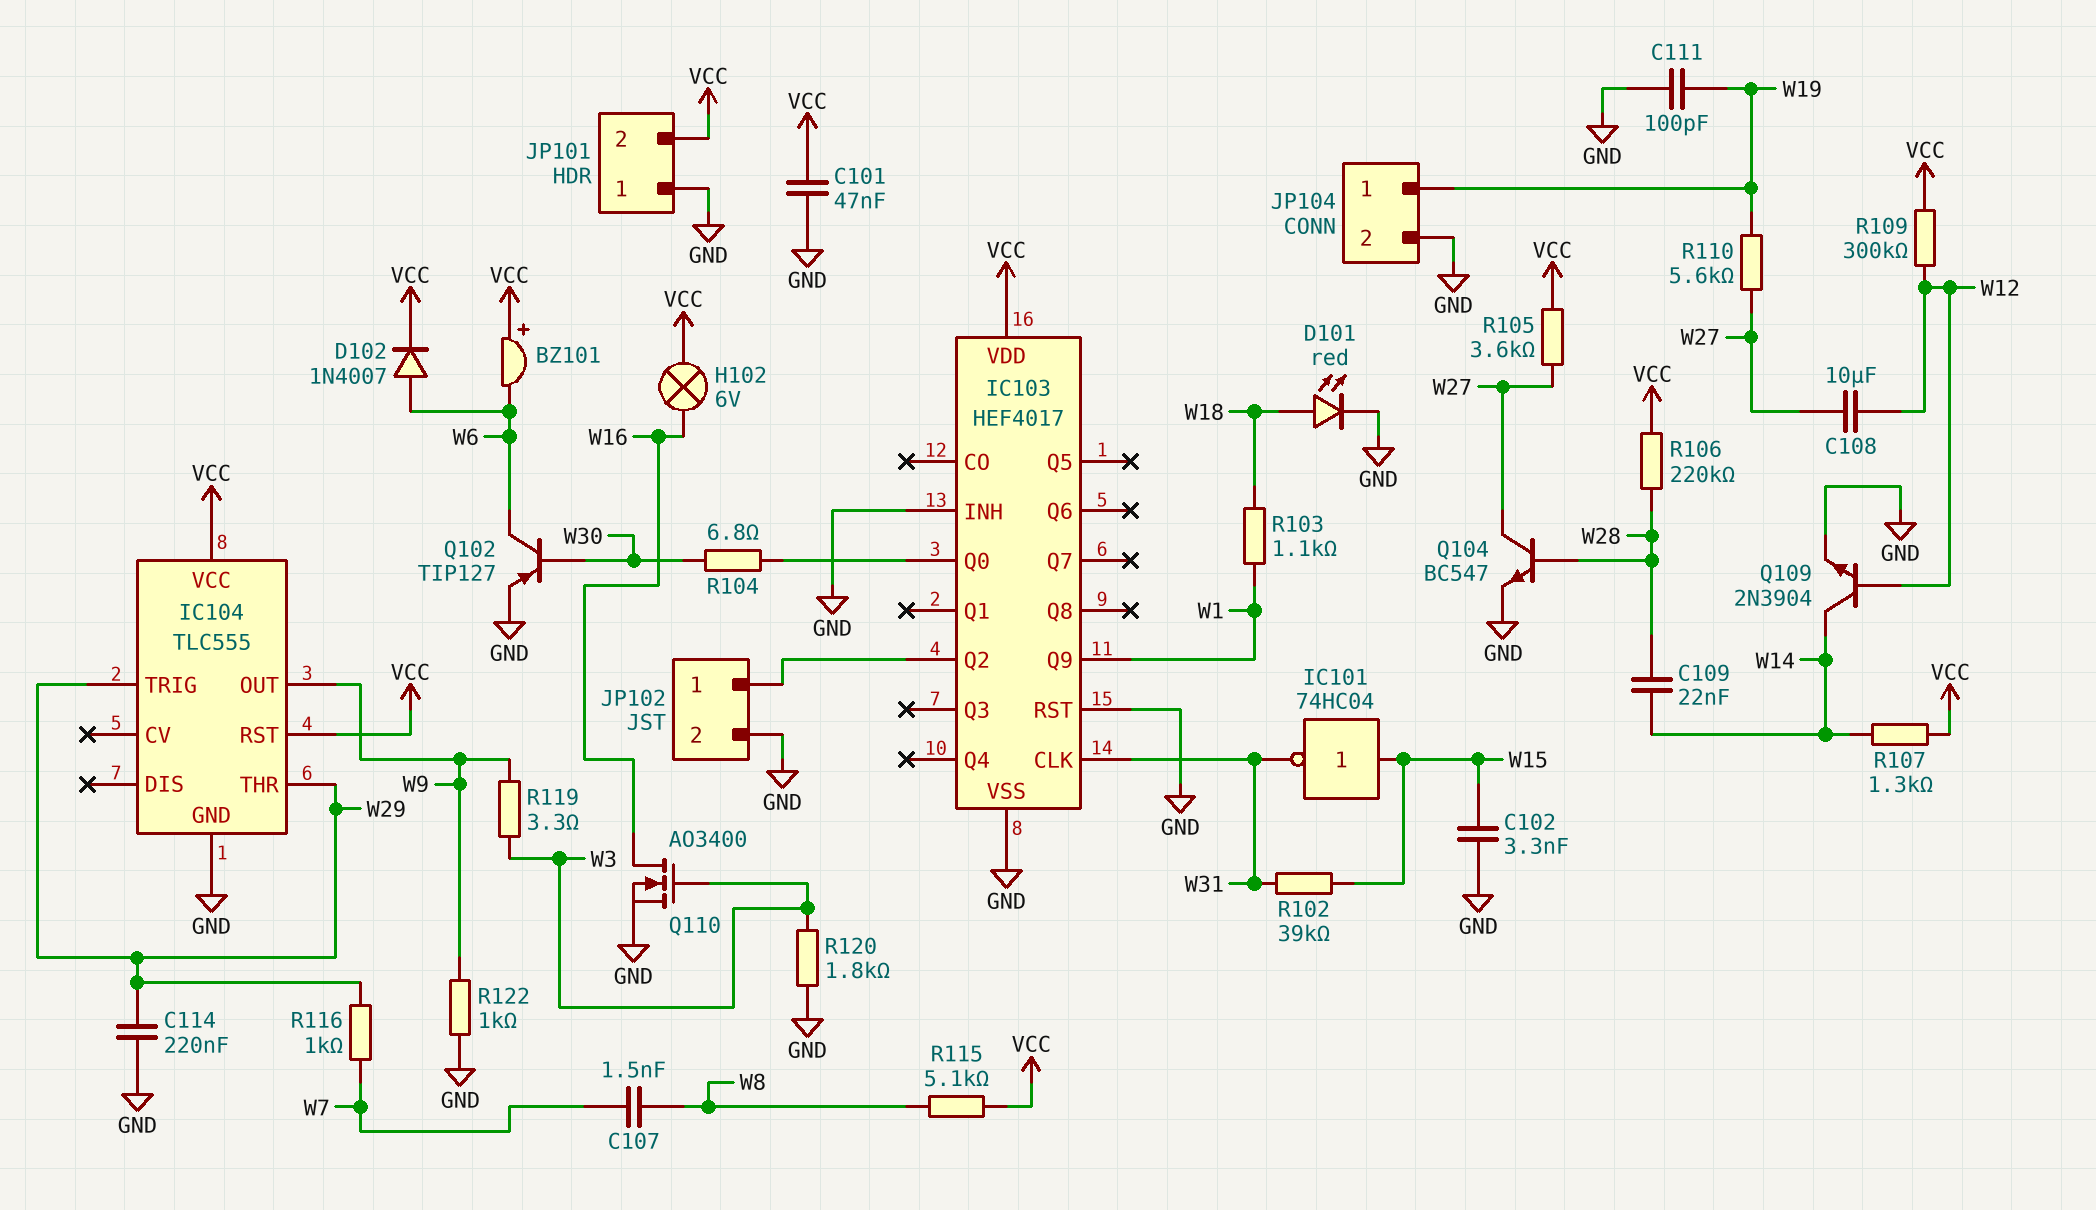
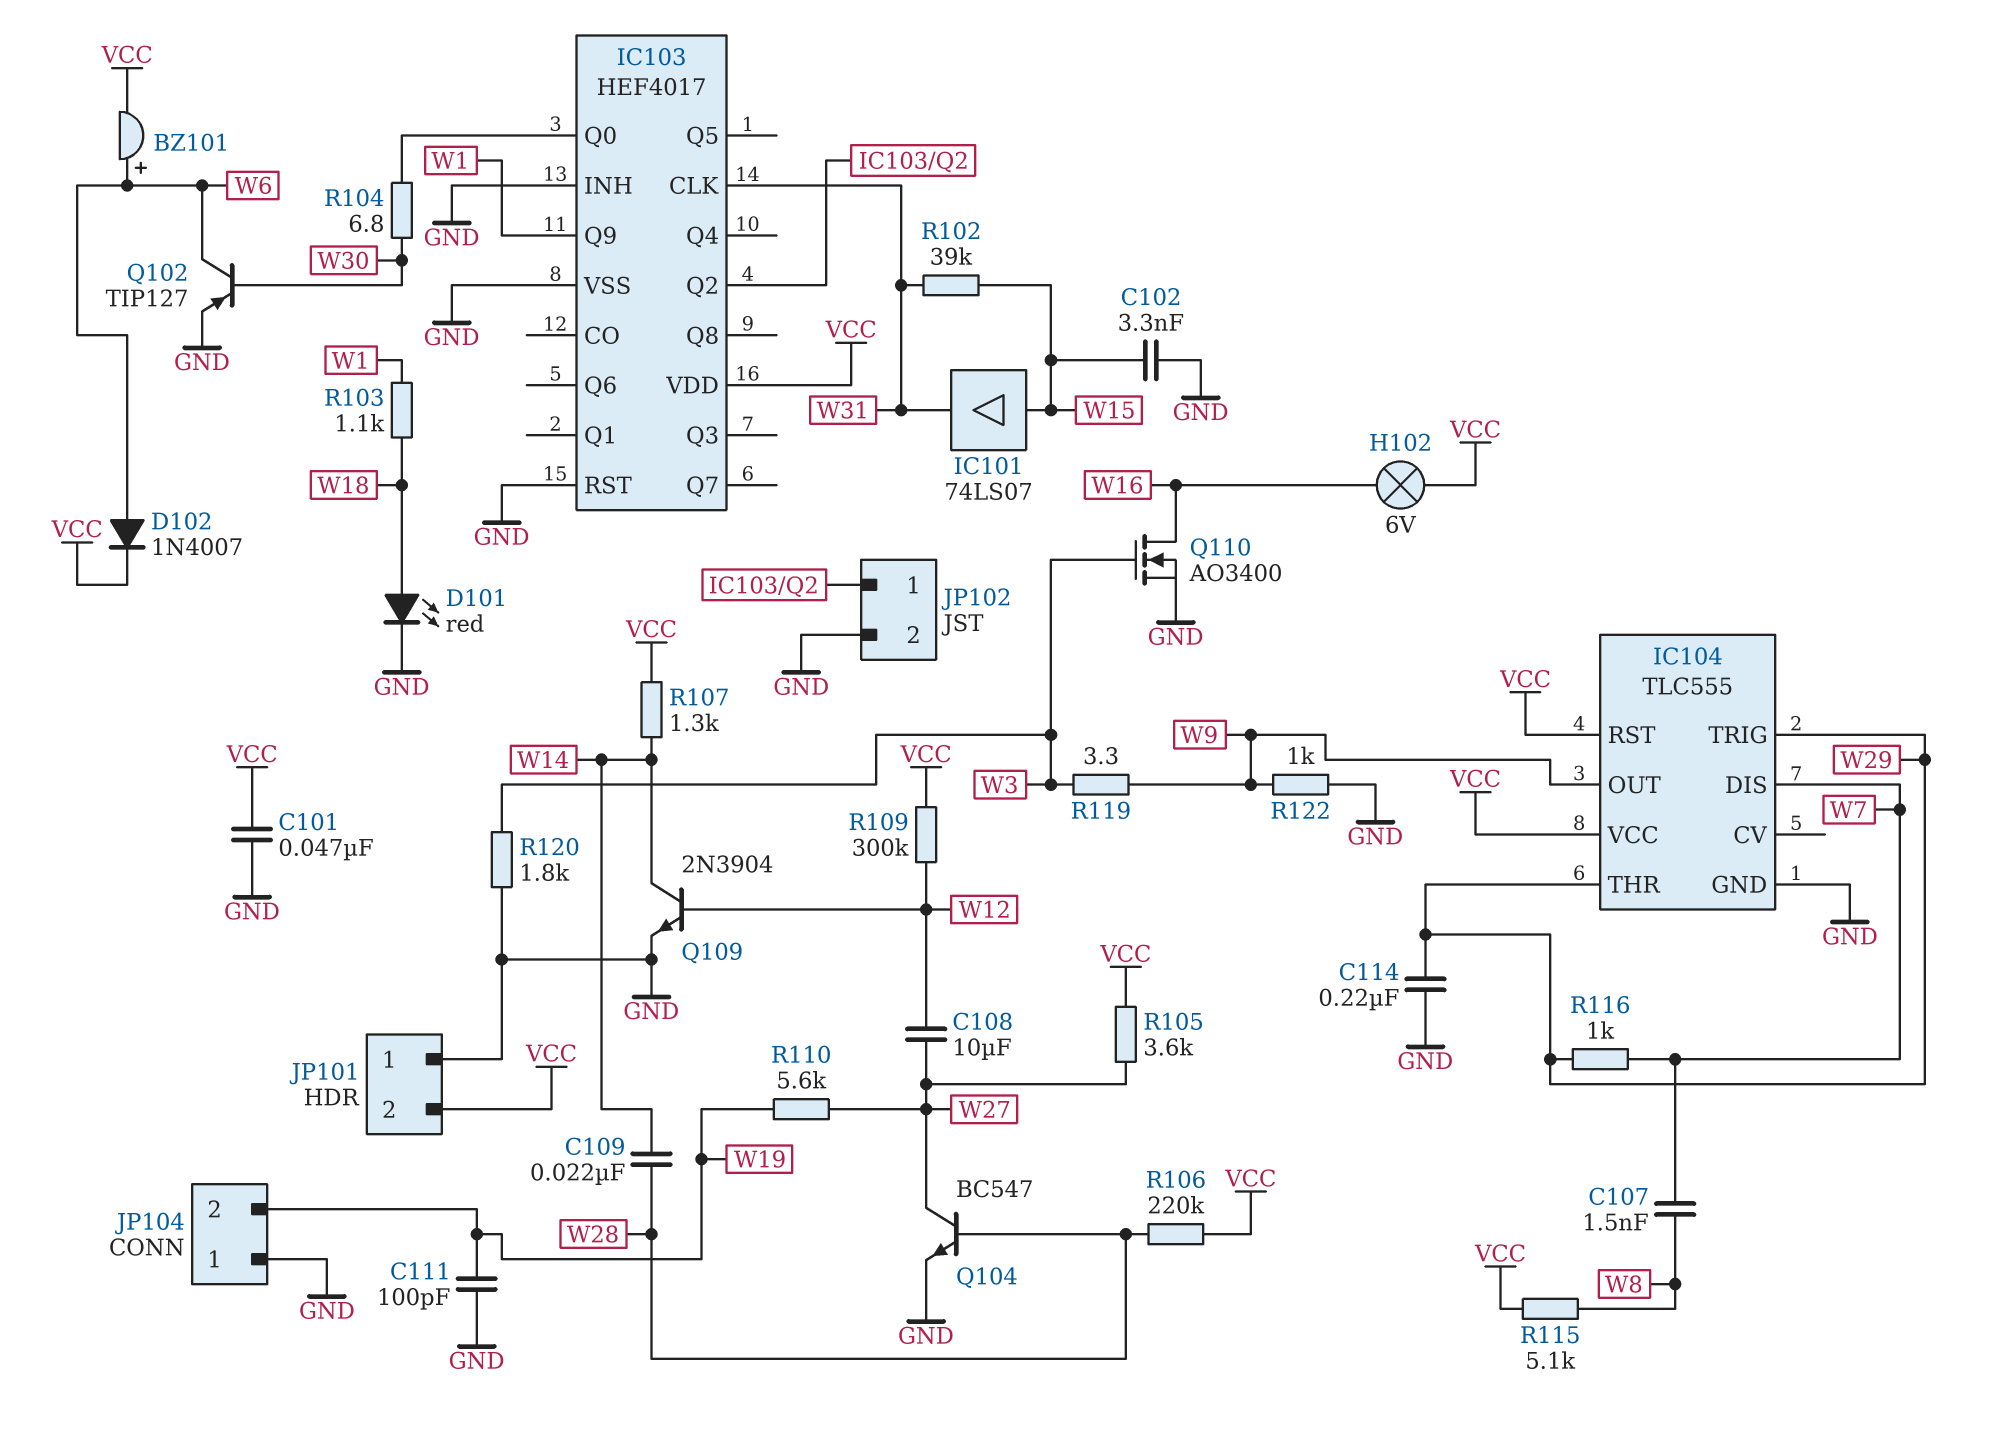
BZ101: buzzer (plus VCC, minus W6) -> buzzer (plus W6, minus VCC)
IC101: NOT 74HC04 (in W15, out W31) -> buffer 74LS07 (in W15, out W31)
IC104 pin DIS: none -> W7
JP104 pin 1: W19 -> GND
JP104 pin 2: GND -> W19

